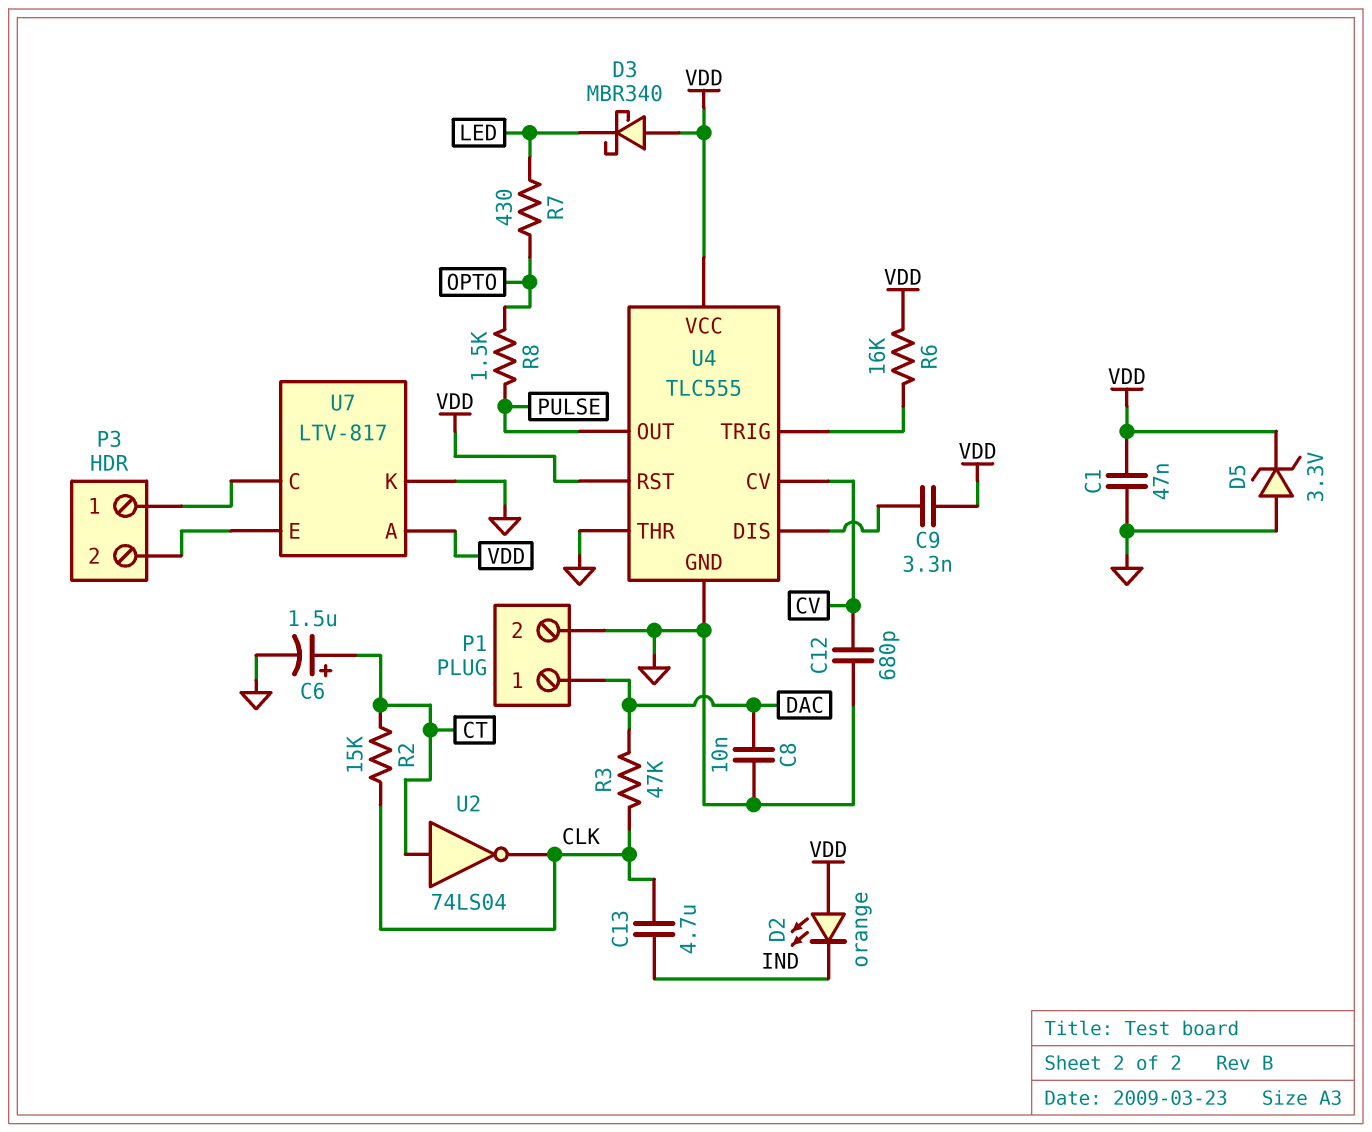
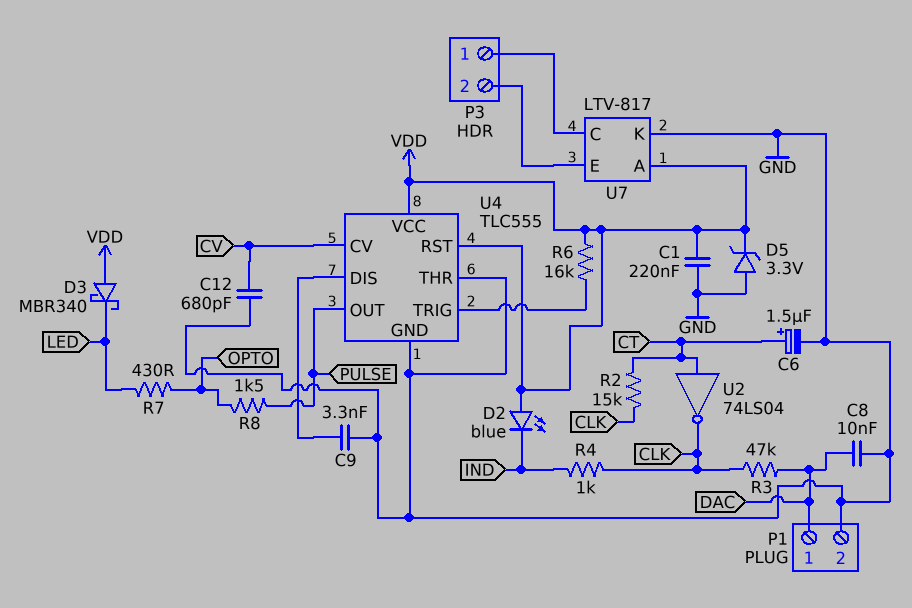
C1: 47nF (GND, VDD) -> 220nF (GND, VDD)
C9: 3.3nF (U4/DIS, VDD) -> 3.3nF (GND, U4/DIS)
C13: 4.7uF (CLK, IND) -> none
D2: LED orange (A VDD, K IND) -> LED blue (A VDD, K IND)
R4: none -> 1k (CLK, IND)

